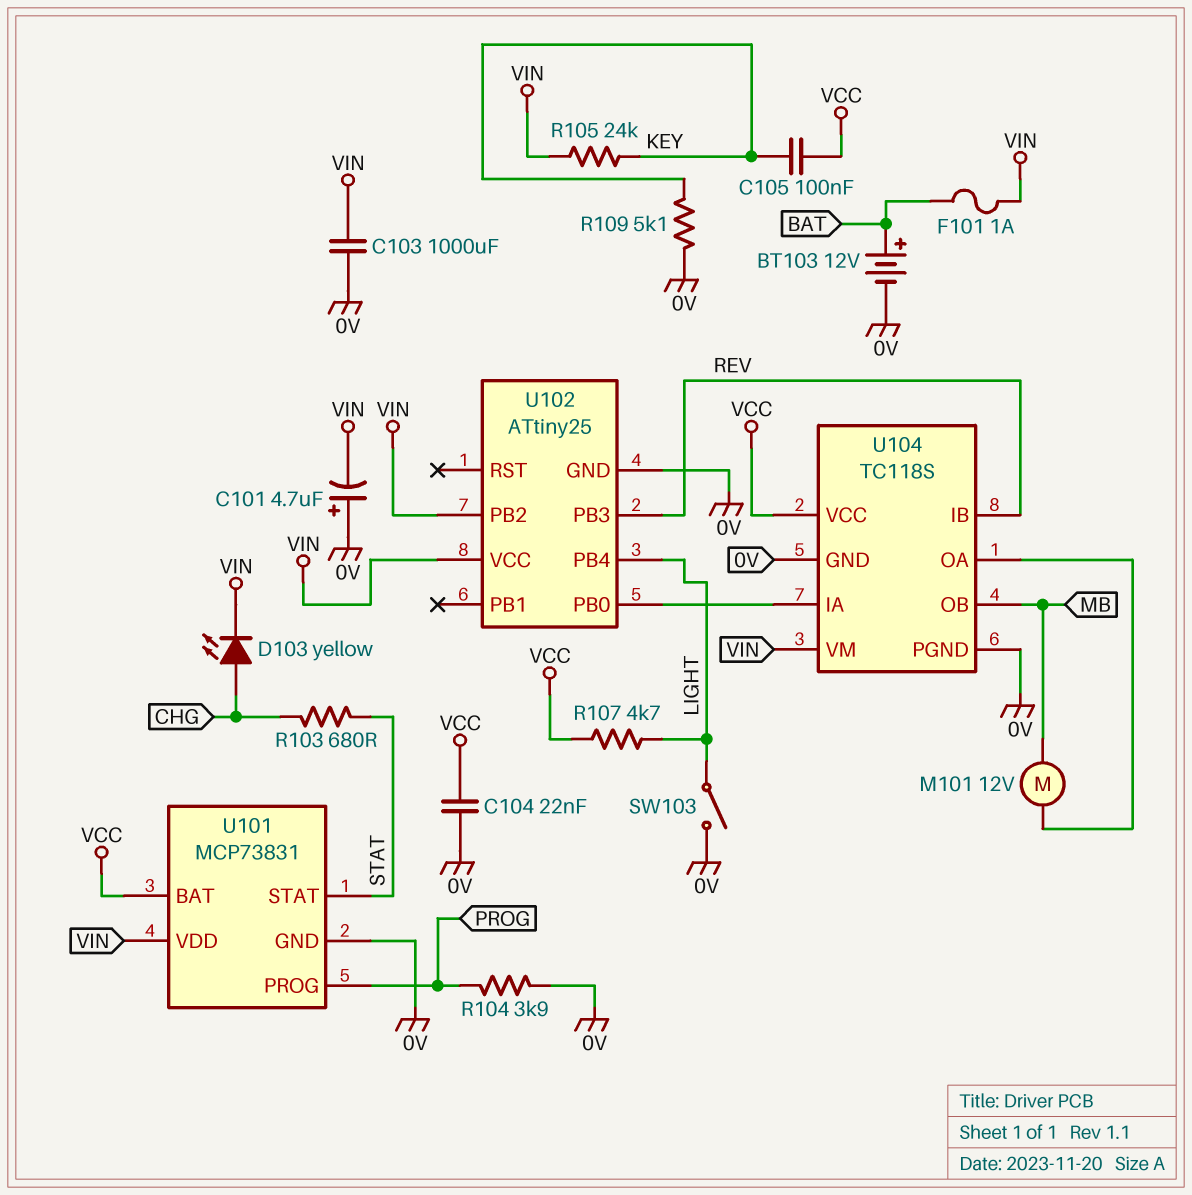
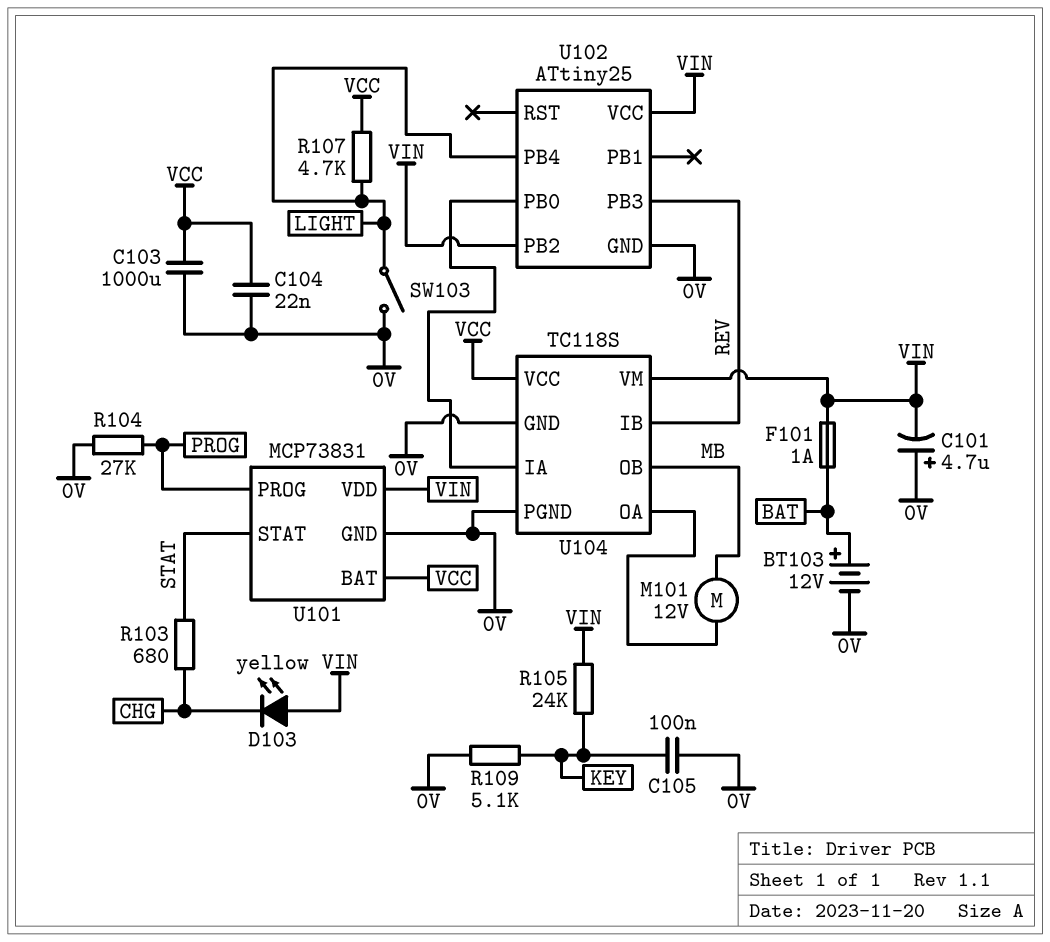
C103: 1000uF (0V, VIN) -> 1000uF (0V, VCC)
C105: 100nF (KEY, VCC) -> 100nF (0V, KEY)
D103: LED yellow (A CHG, K VIN) -> LED yellow (A VIN, K CHG)
R104: 3.9k (0V, PROG) -> 27k (0V, PROG)

